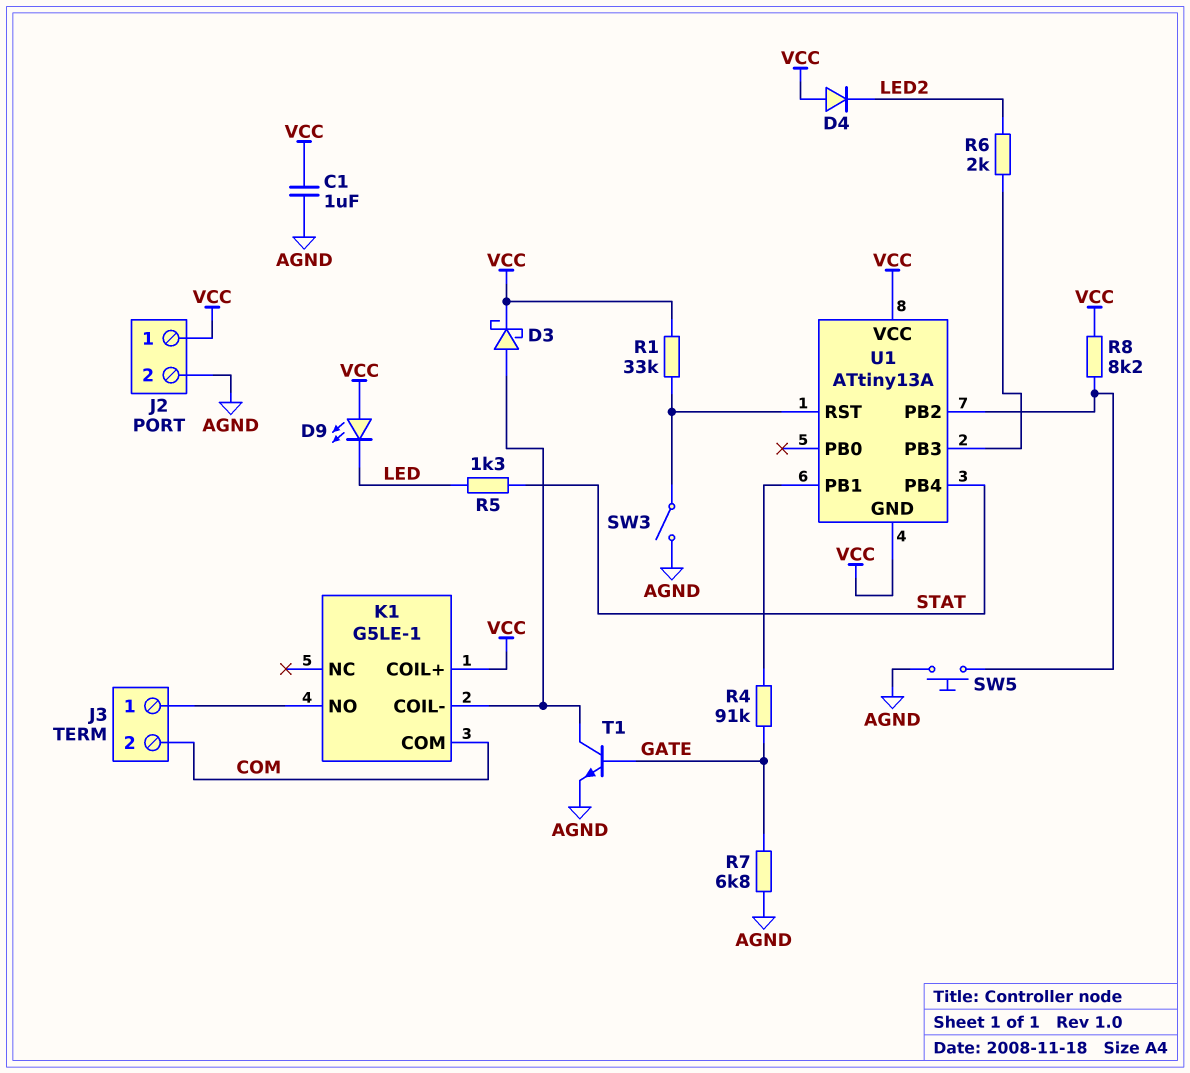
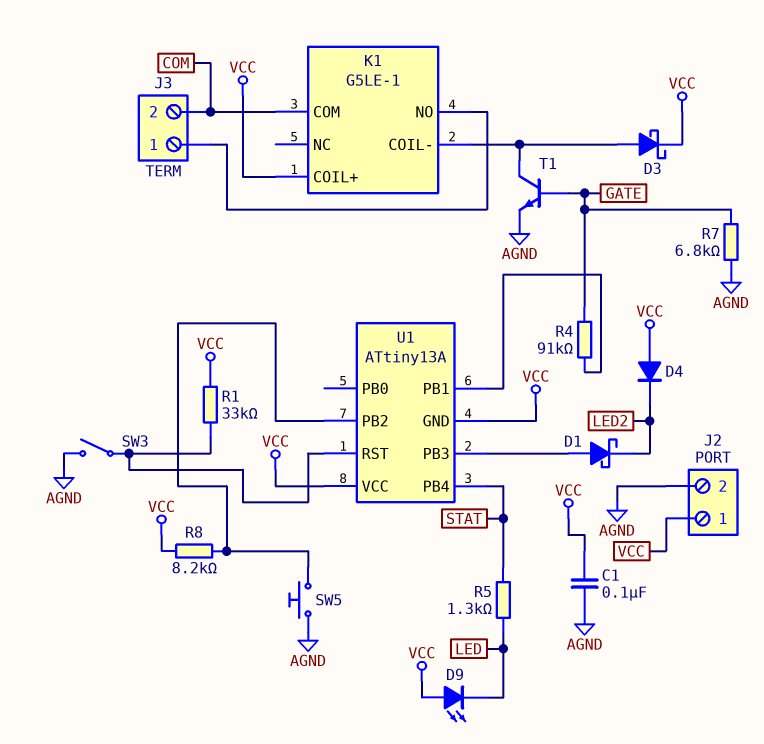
C1: 1uF (AGND, VCC) -> 100nF (AGND, VCC)
D1: none -> schottky (A U1/PB3, K LED2)
R6: 2k (LED2, U1/PB3) -> none

